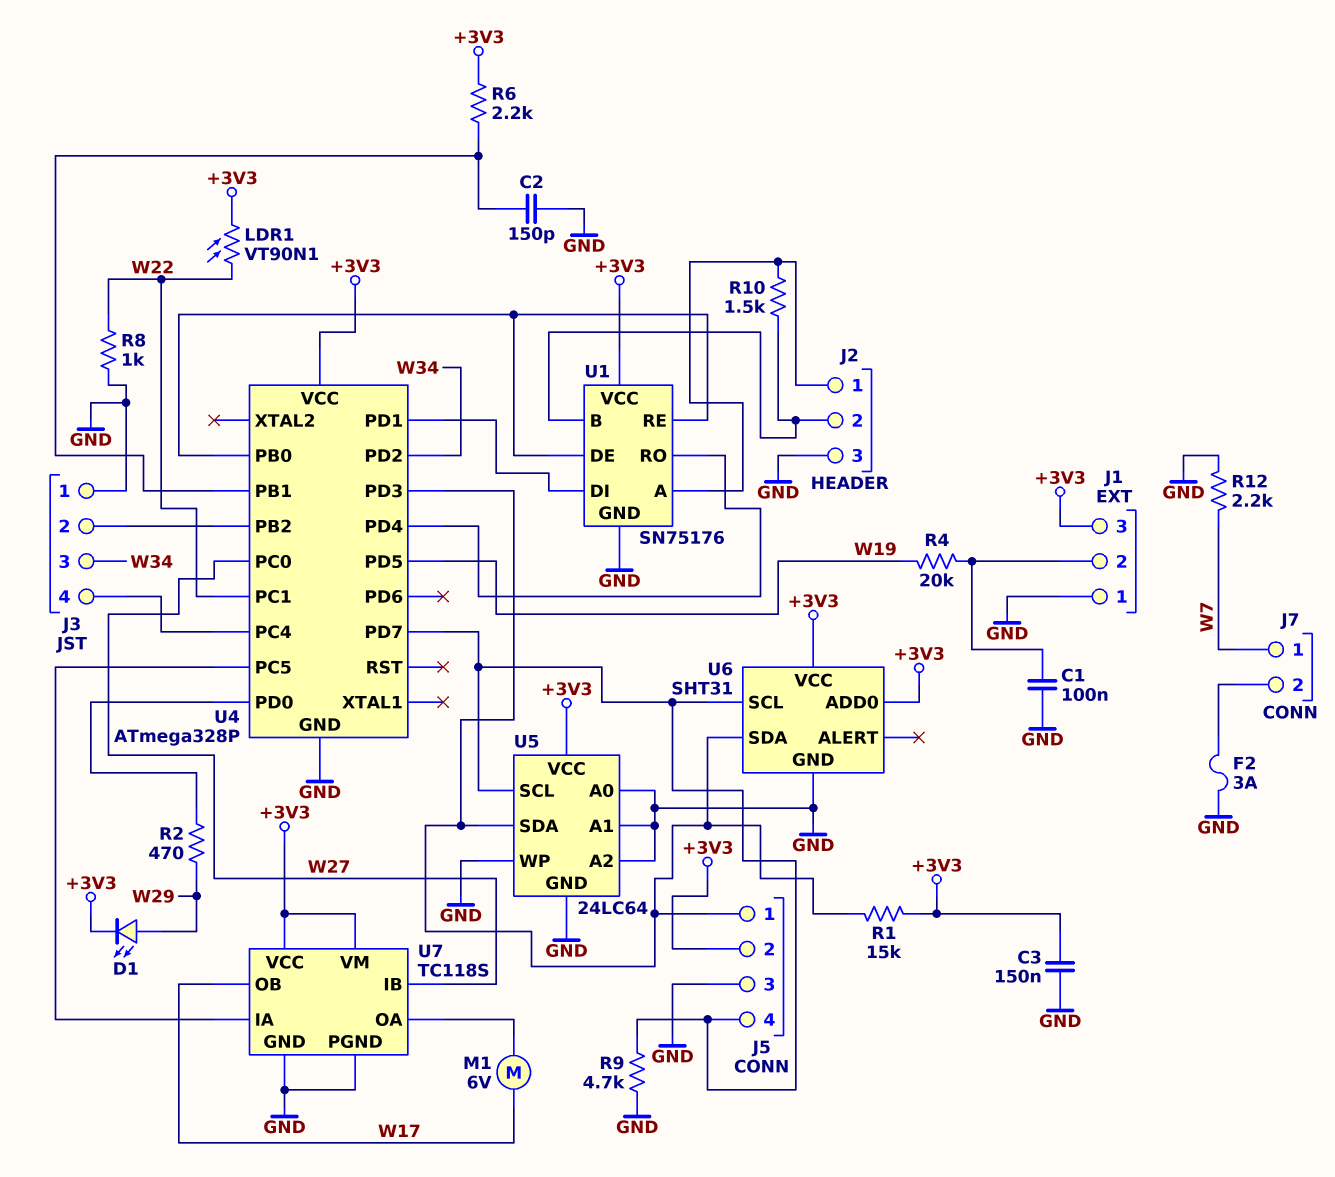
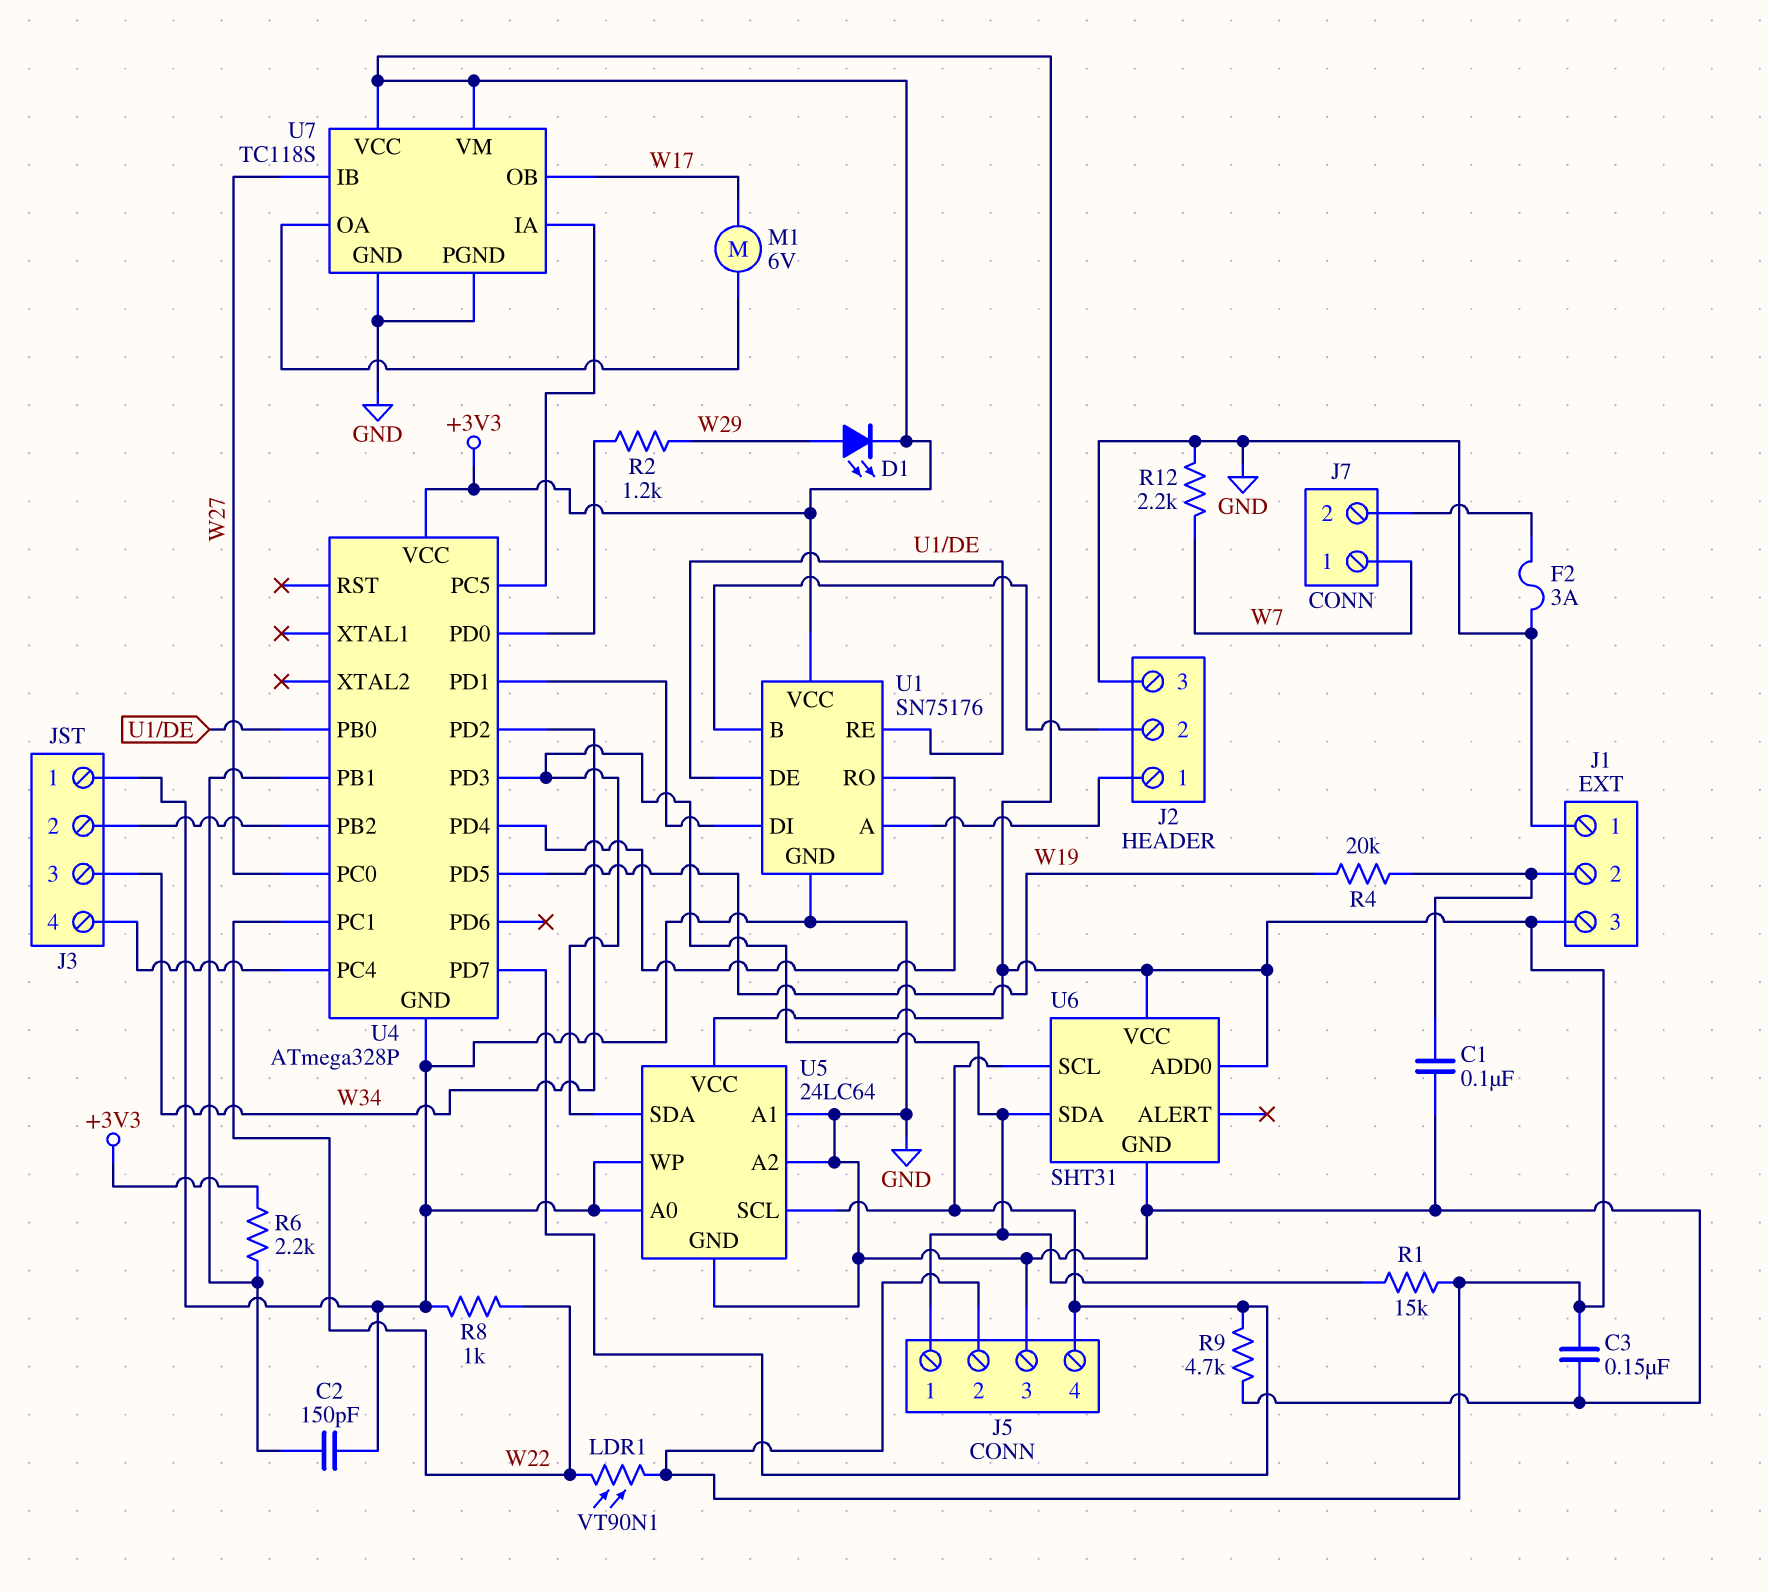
R2: 470 (U4/PD0, W29) -> 1.2k (U4/PD0, W29)
R10: 1.5k (J2/1, J2/2) -> none

